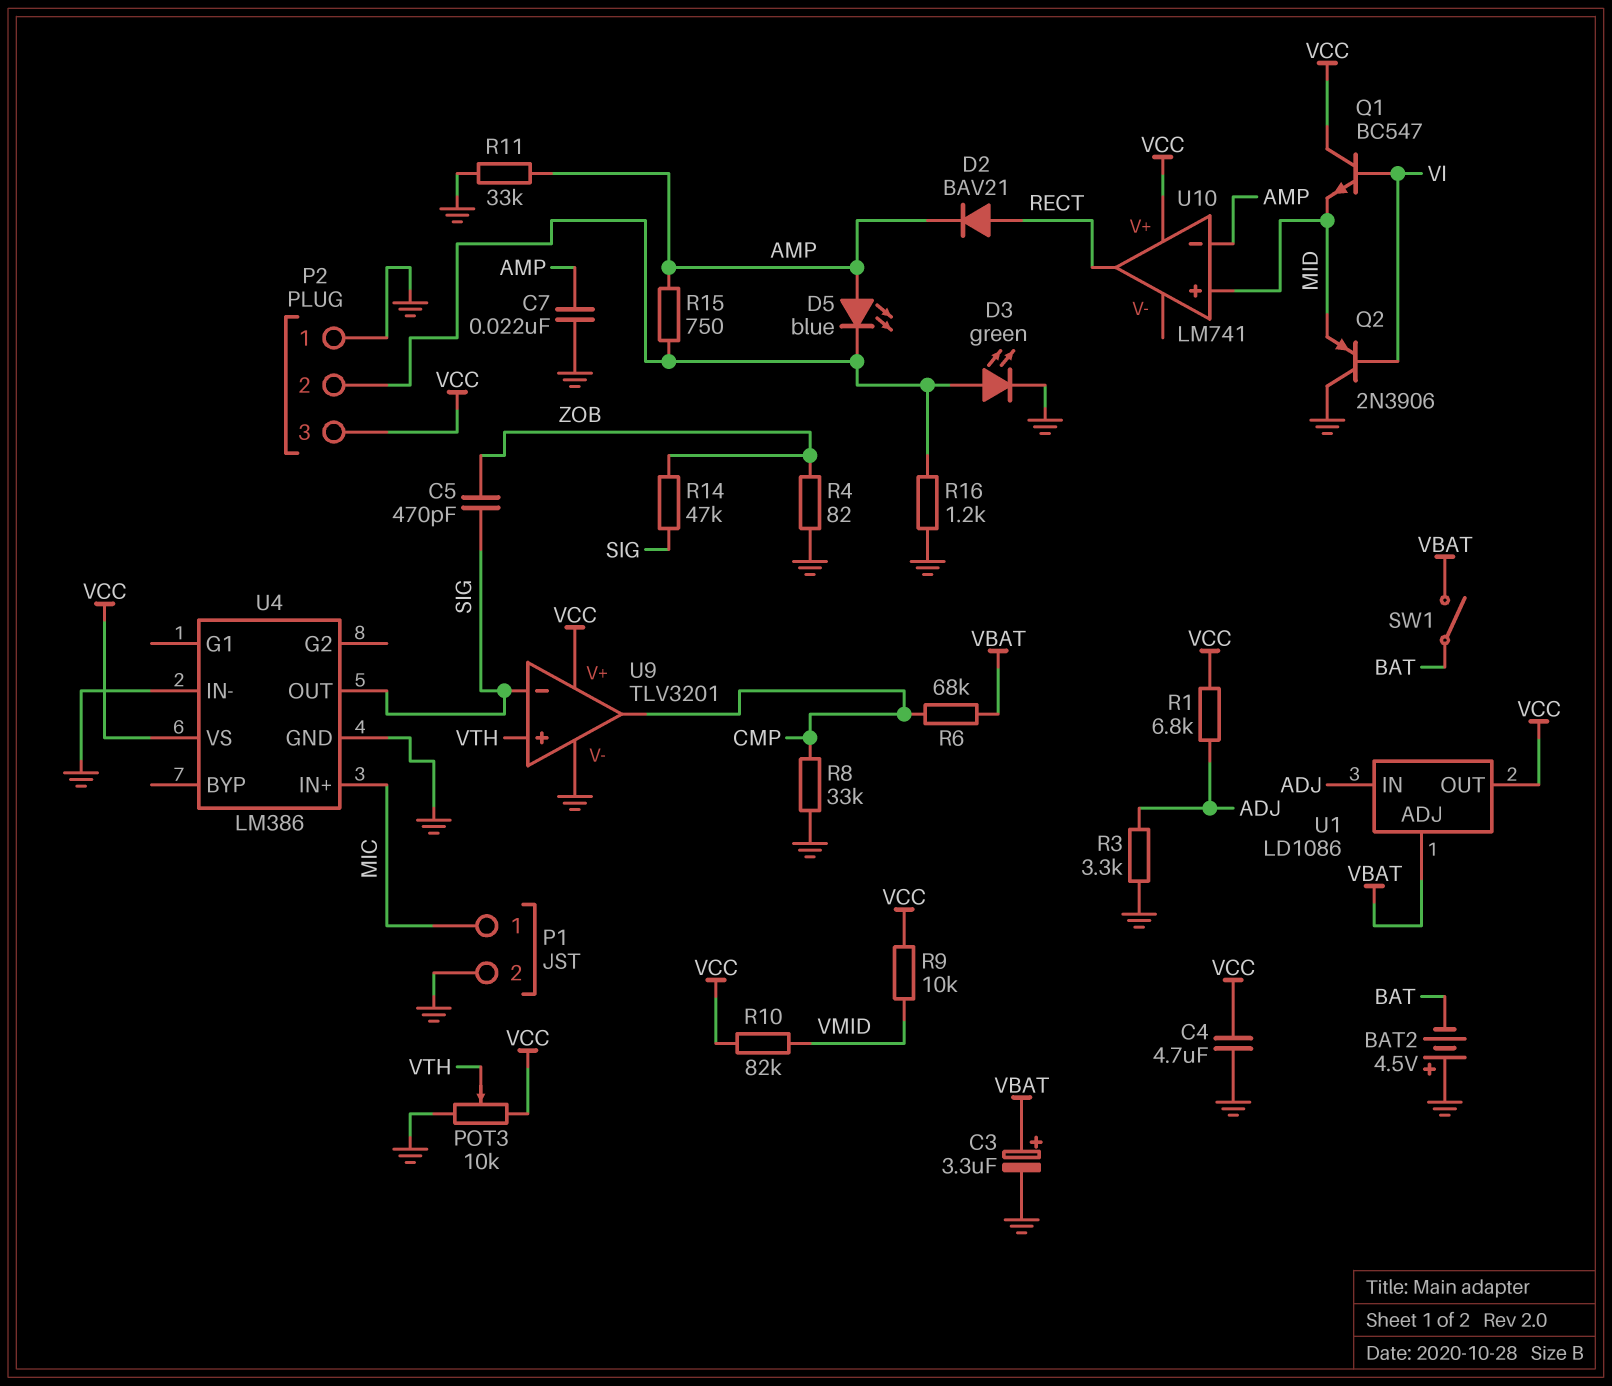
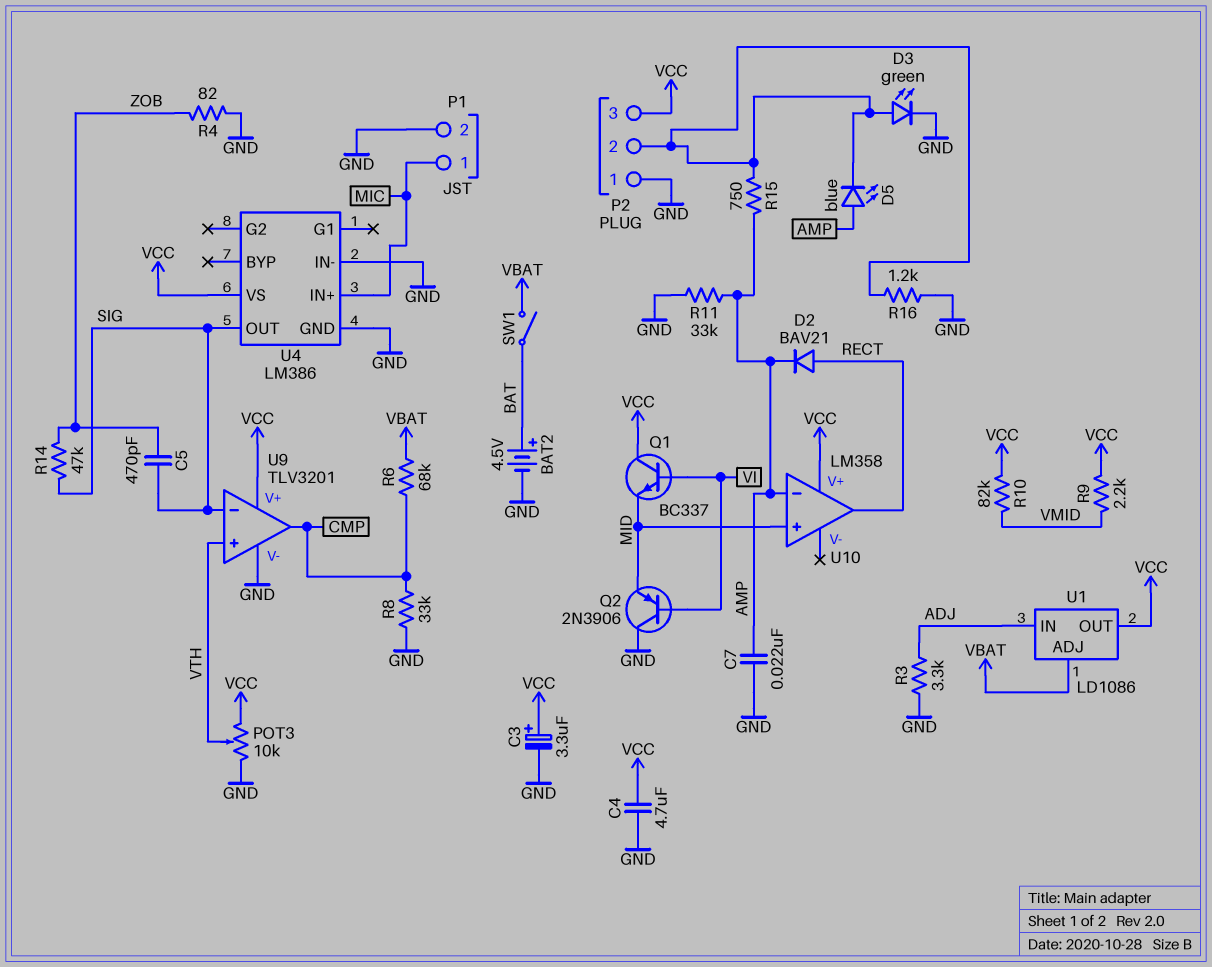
BAT2: 4.5V (plus GND, minus BAT) -> 4.5V (plus BAT, minus GND)
C3: 3.3uF (plus VBAT, minus GND) -> 3.3uF (plus VCC, minus GND)
Q1: NPN BC547 (B VI, C VCC, E MID) -> NPN BC337 (B VI, C VCC, E MID)
R1: 6.8k (ADJ, VCC) -> none
R9: 10k (VCC, VMID) -> 2.2k (VCC, VMID)
U10: LM741 -> LM358

